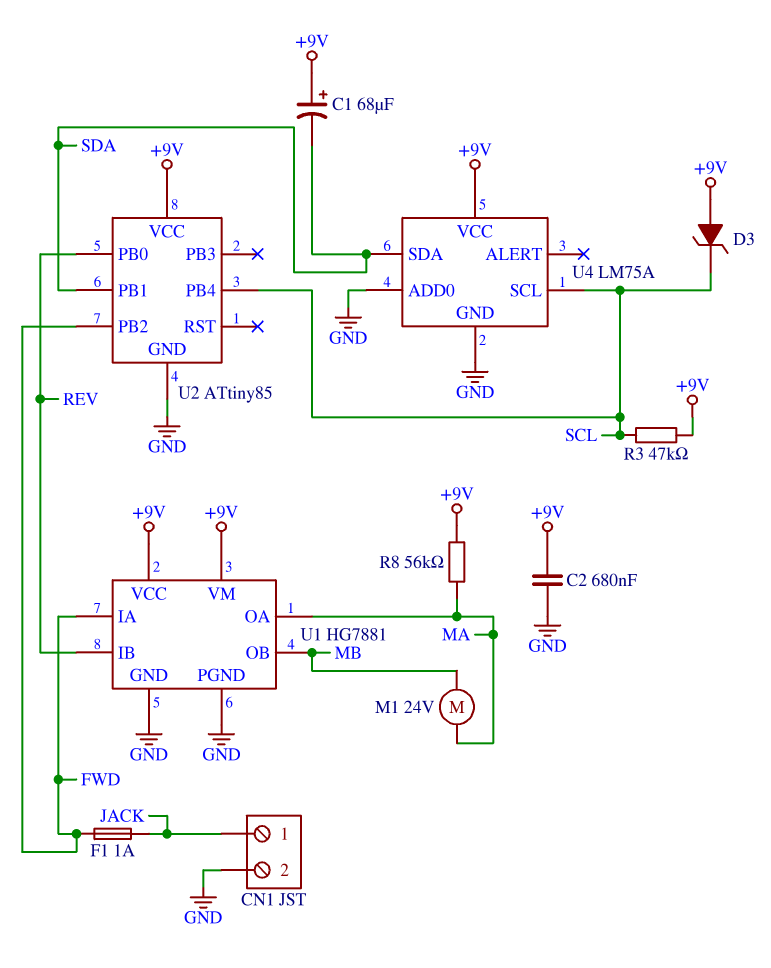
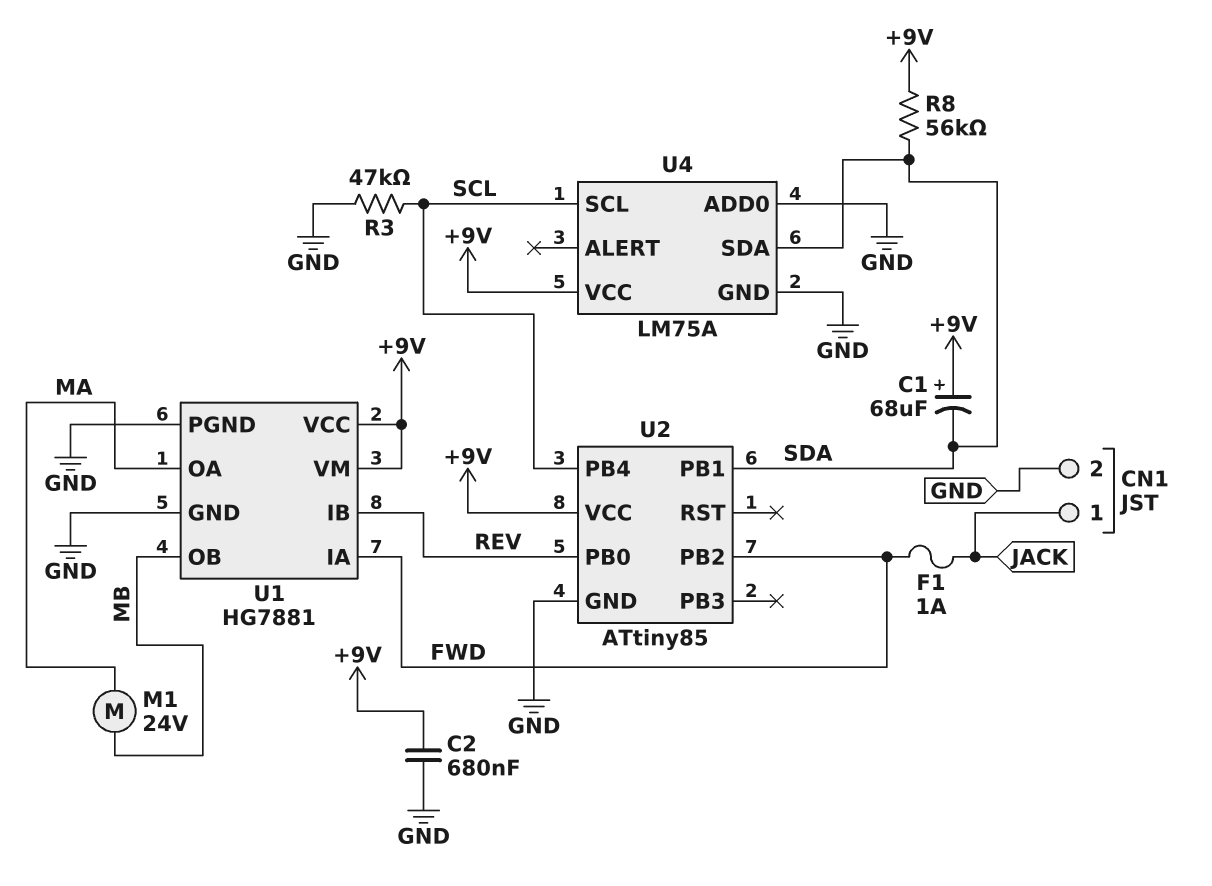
D3: zener (A +9V, K SCL) -> none
R3: 47k (+9V, SCL) -> 47k (GND, SCL)
R8: 56k (+9V, MA) -> 56k (+9V, SDA)

